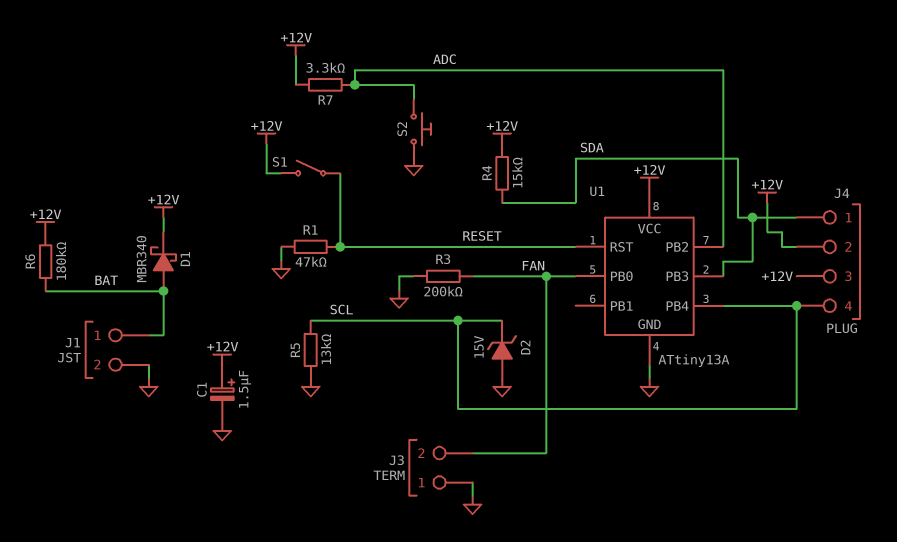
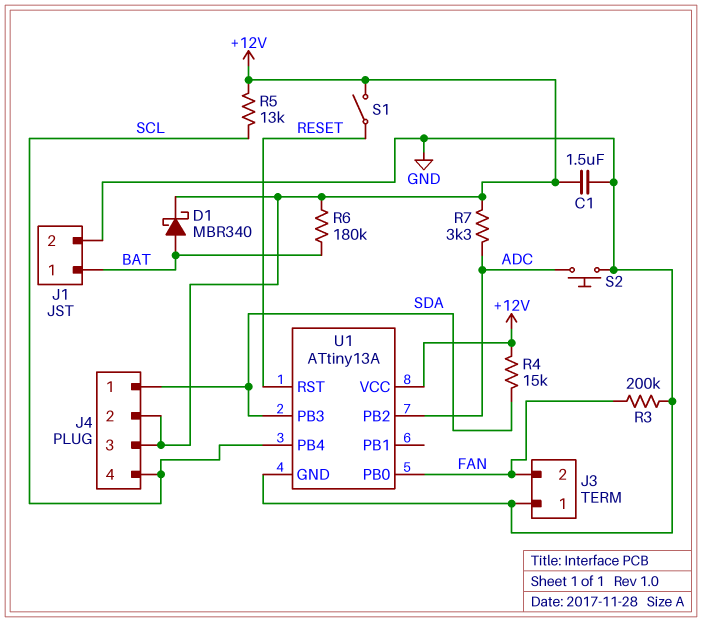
C1: 1.5uF (plus +12V, minus GND) -> 1.5uF (+12V, GND)
D2: zener 15V (A GND, K SCL) -> none
R1: 47k (GND, RESET) -> none
R5: 13k (GND, SCL) -> 13k (+12V, SCL)

